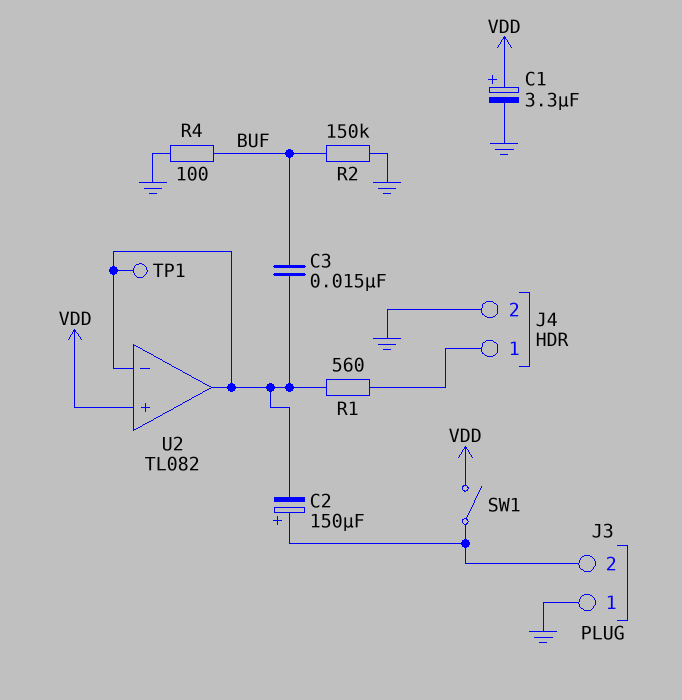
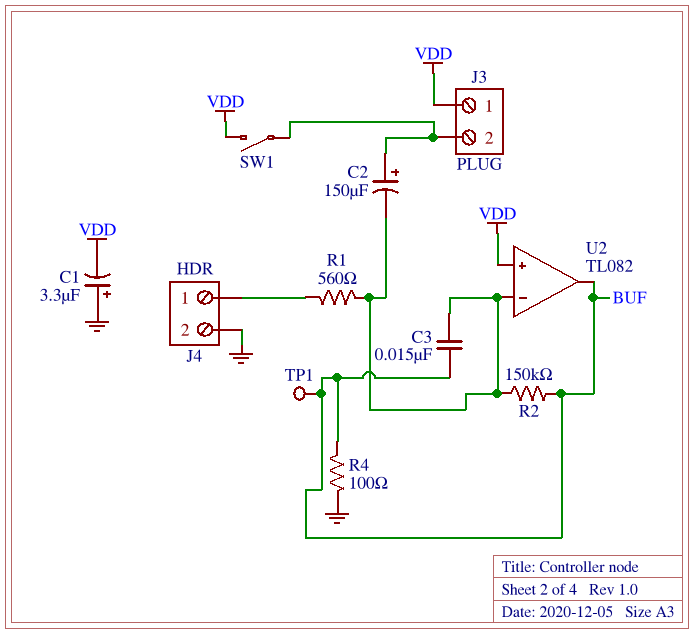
C1: 3.3uF (plus VDD, minus GND) -> 3.3uF (plus GND, minus VDD)
J3 pin 1: GND -> VDD
R2: 150k (BUF, GND) -> 150k (BUF, U2/in-)
TP1: test point (U2/in-) -> test point (BUF)
U2 pin out: U2/in- -> BUF

